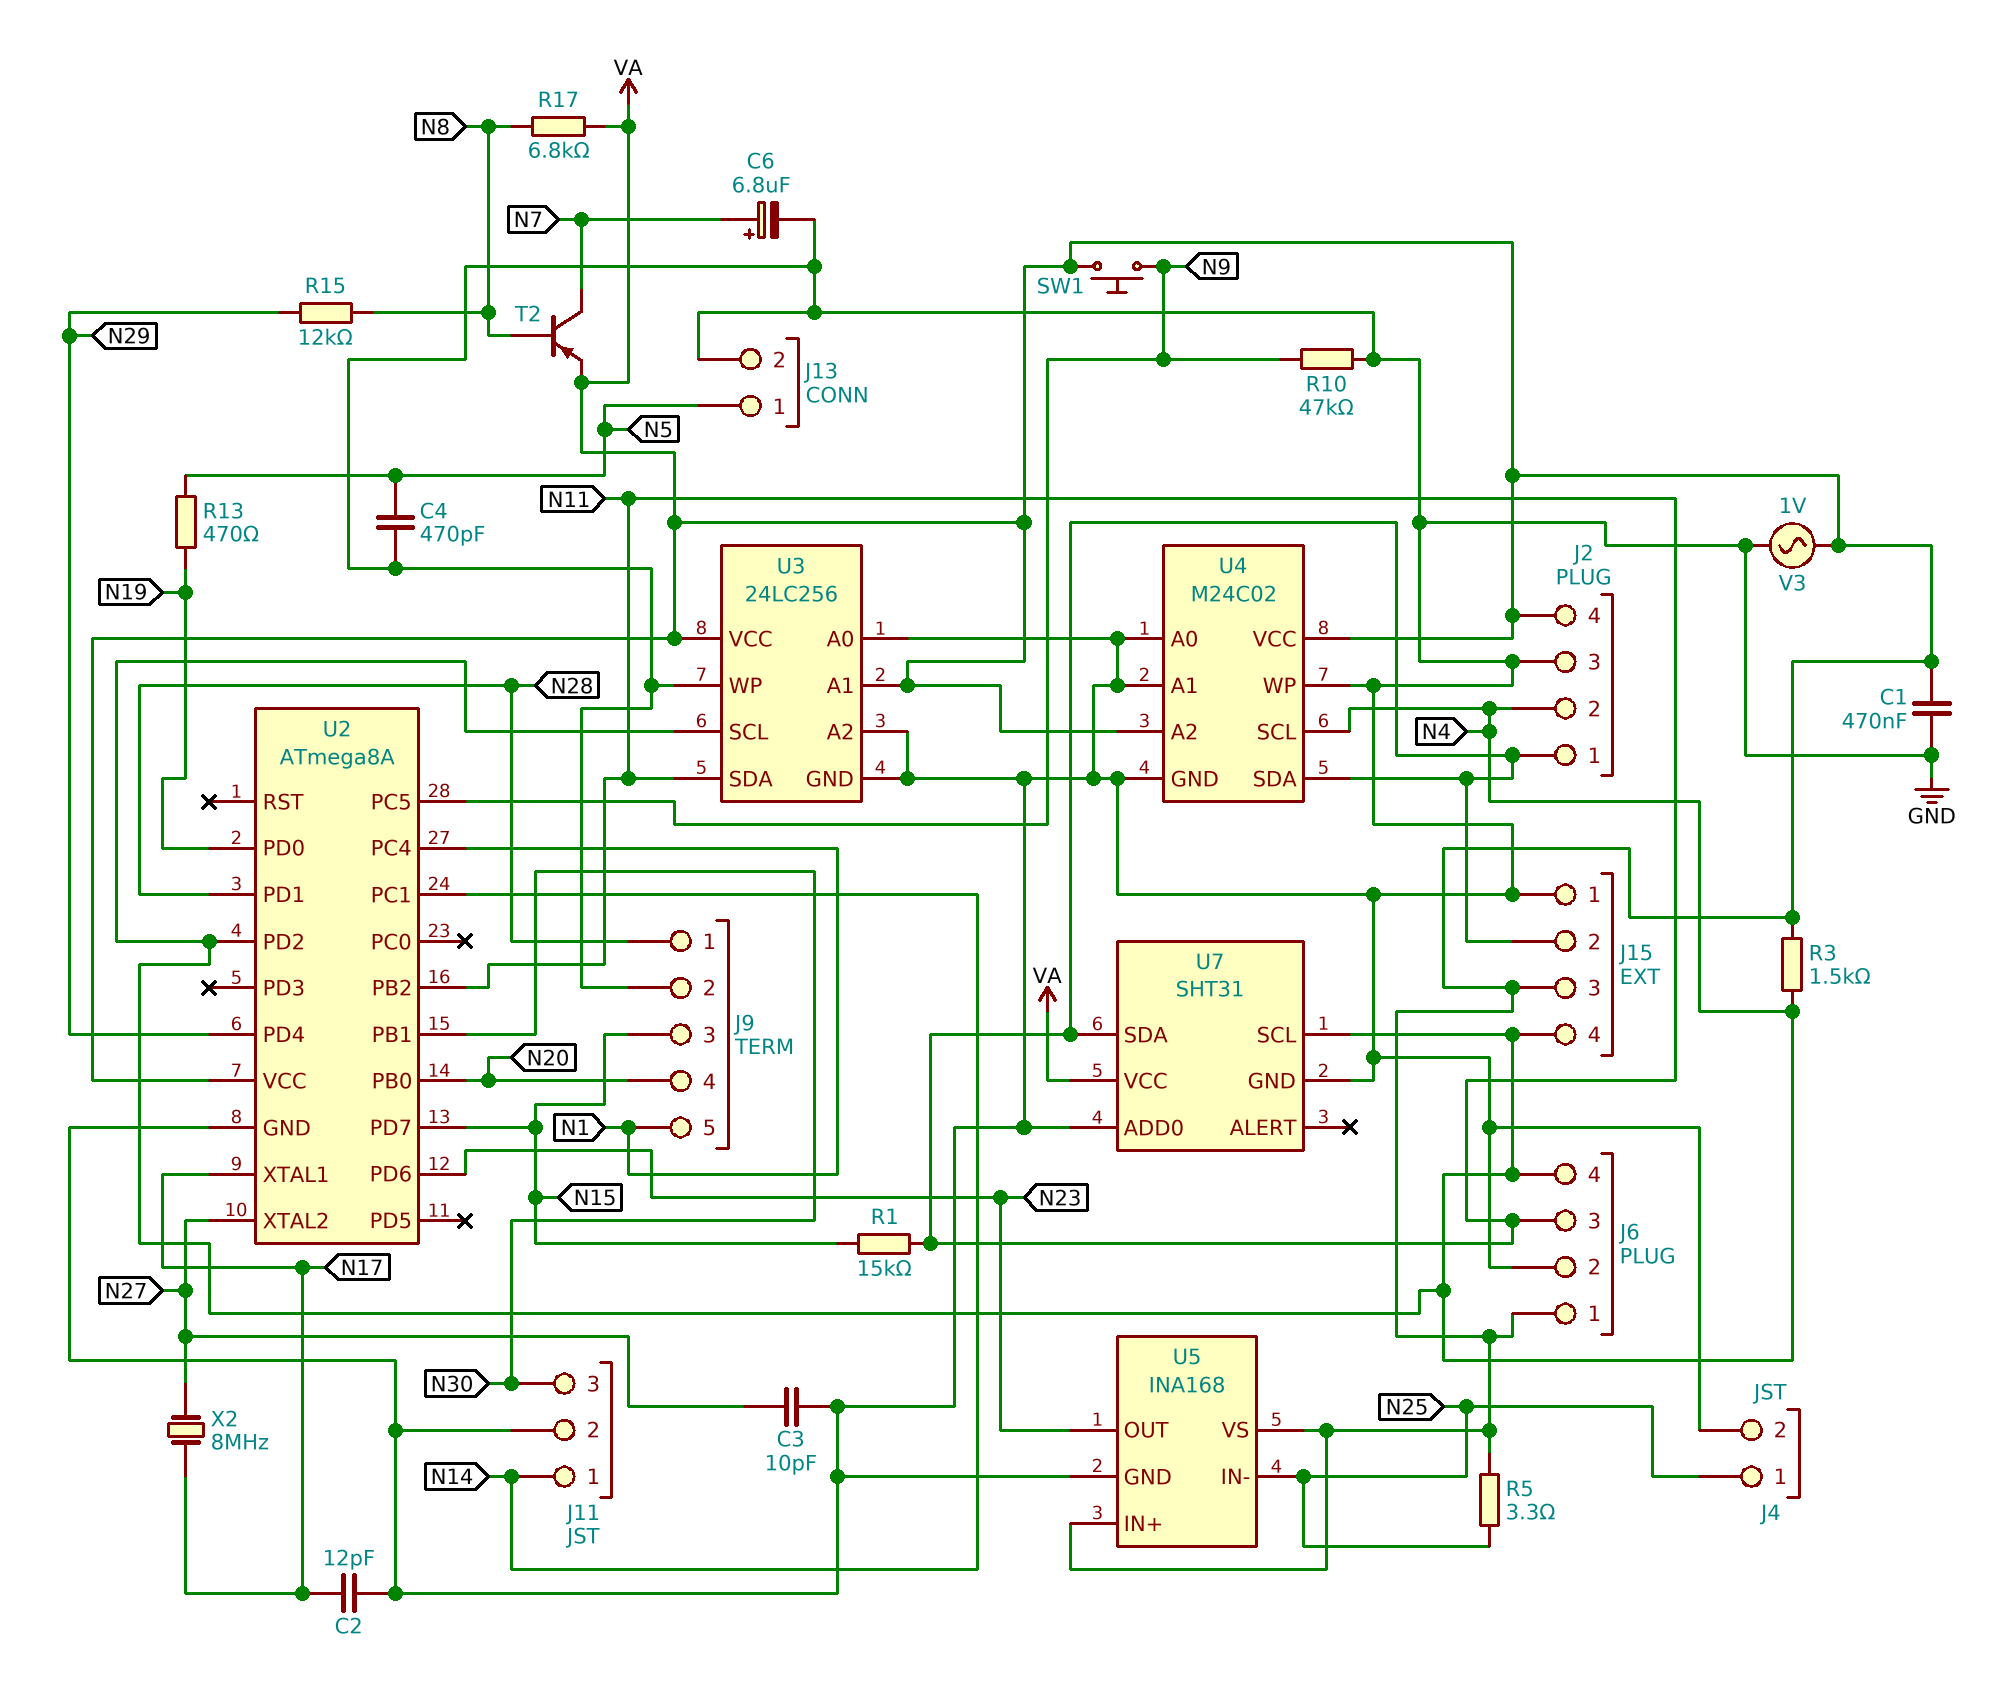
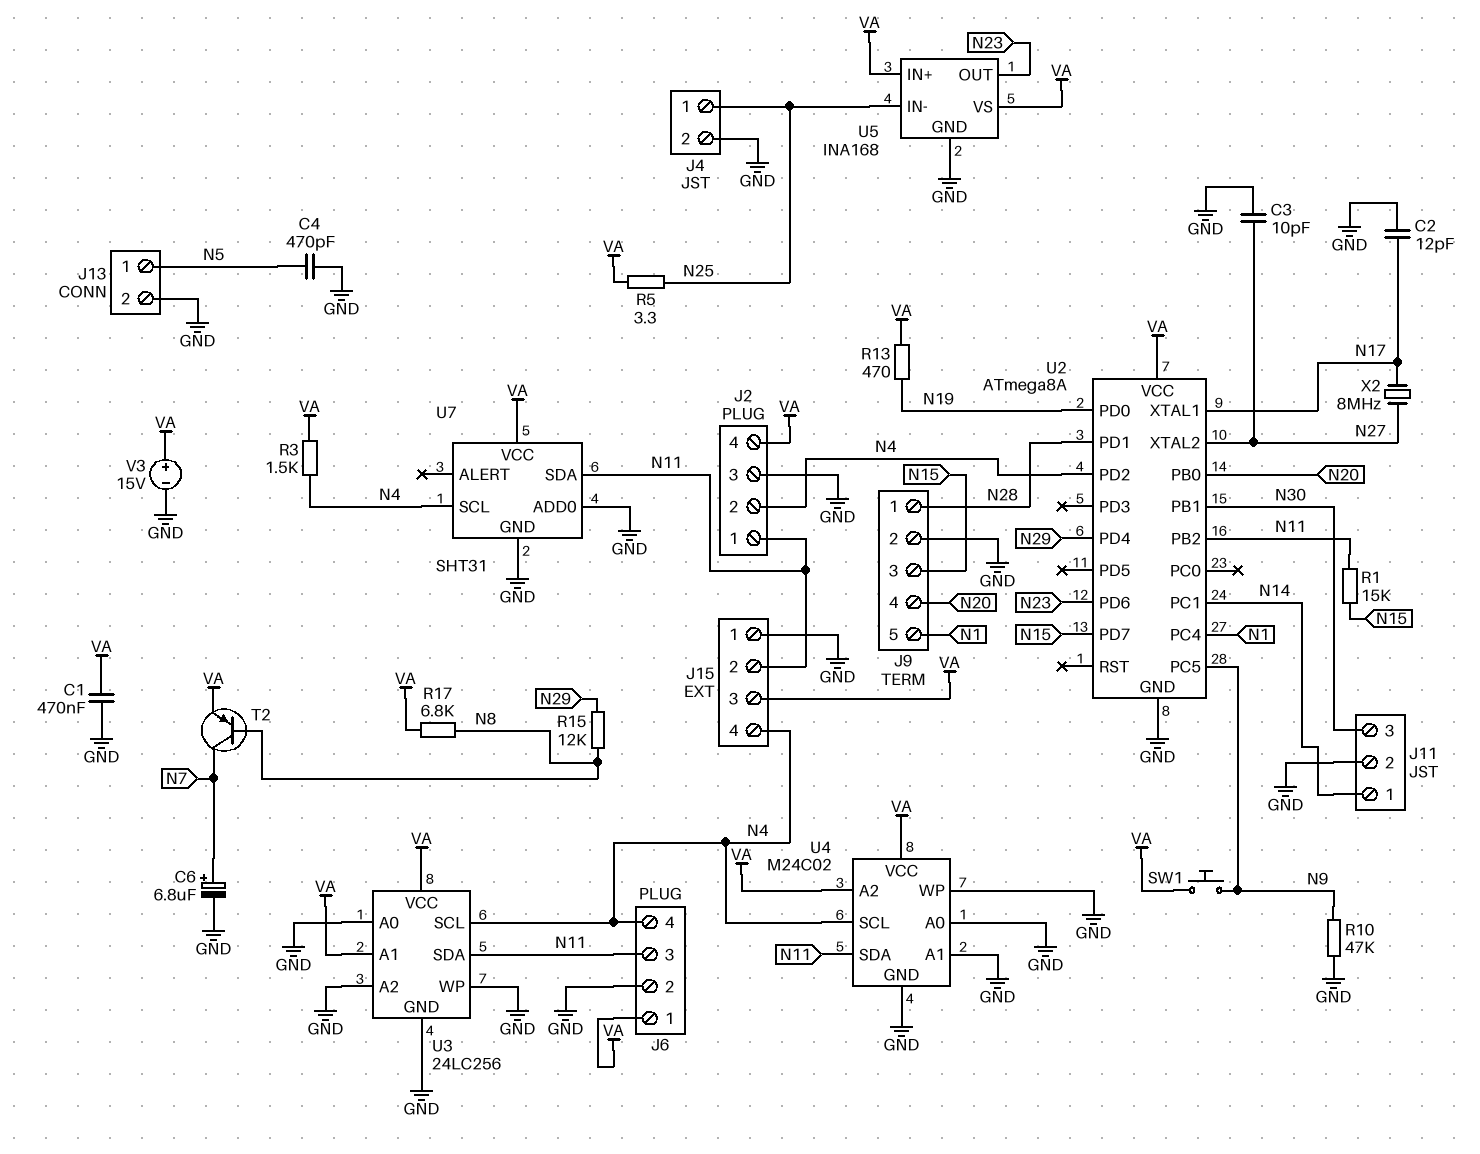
R13: 470 (N5, N19) -> 470 (N19, VA)
V3: AC 1V (GND, VA) -> 15V (plus VA, minus GND)

